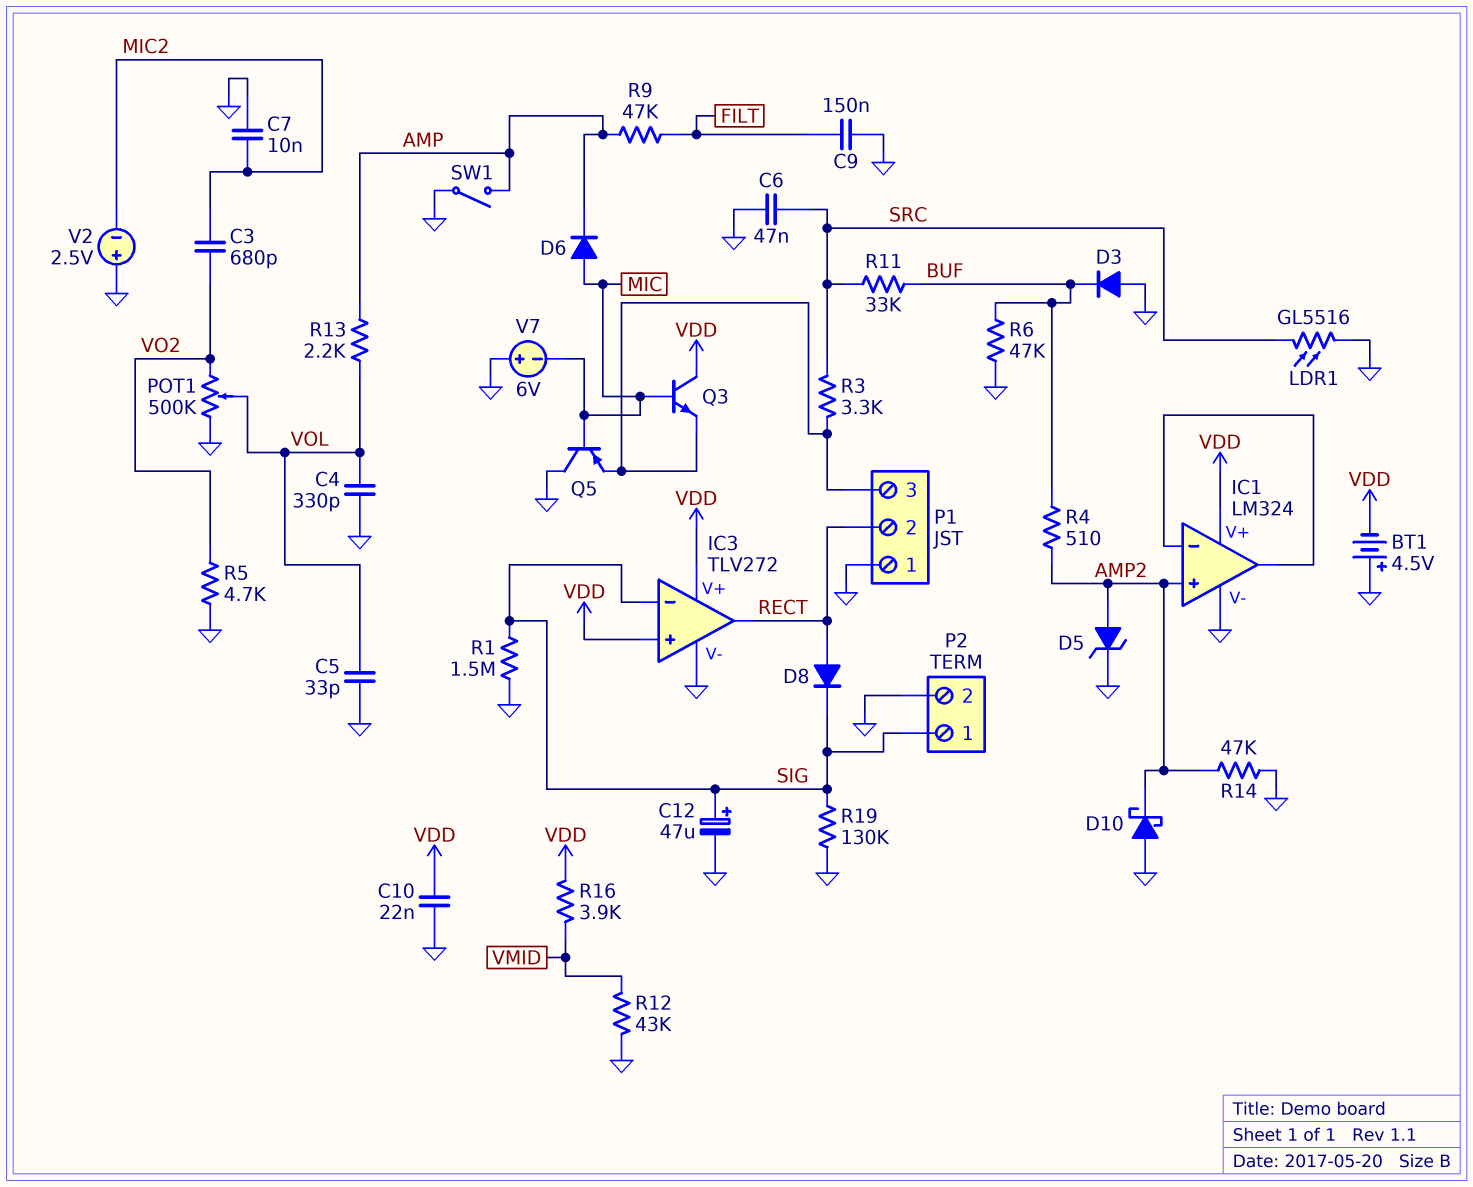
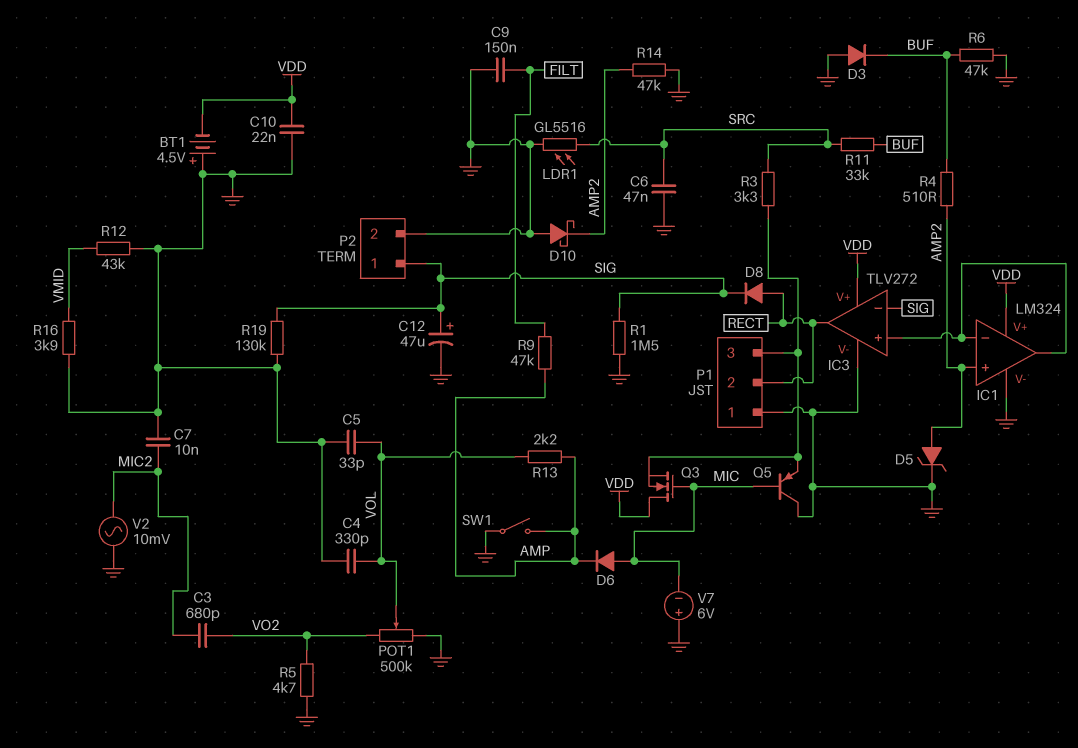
IC3 pin in+: VDD -> IC1/in-
Q3: NPN (B MIC, C VDD, E P1/3) -> NMOS (G MIC, D VDD, S P1/3)
R16: 3.9k (VDD, VMID) -> 3.9k (GND, VMID)
V2: 2.5V (plus GND, minus MIC2) -> AC 10mV (GND, MIC2)

